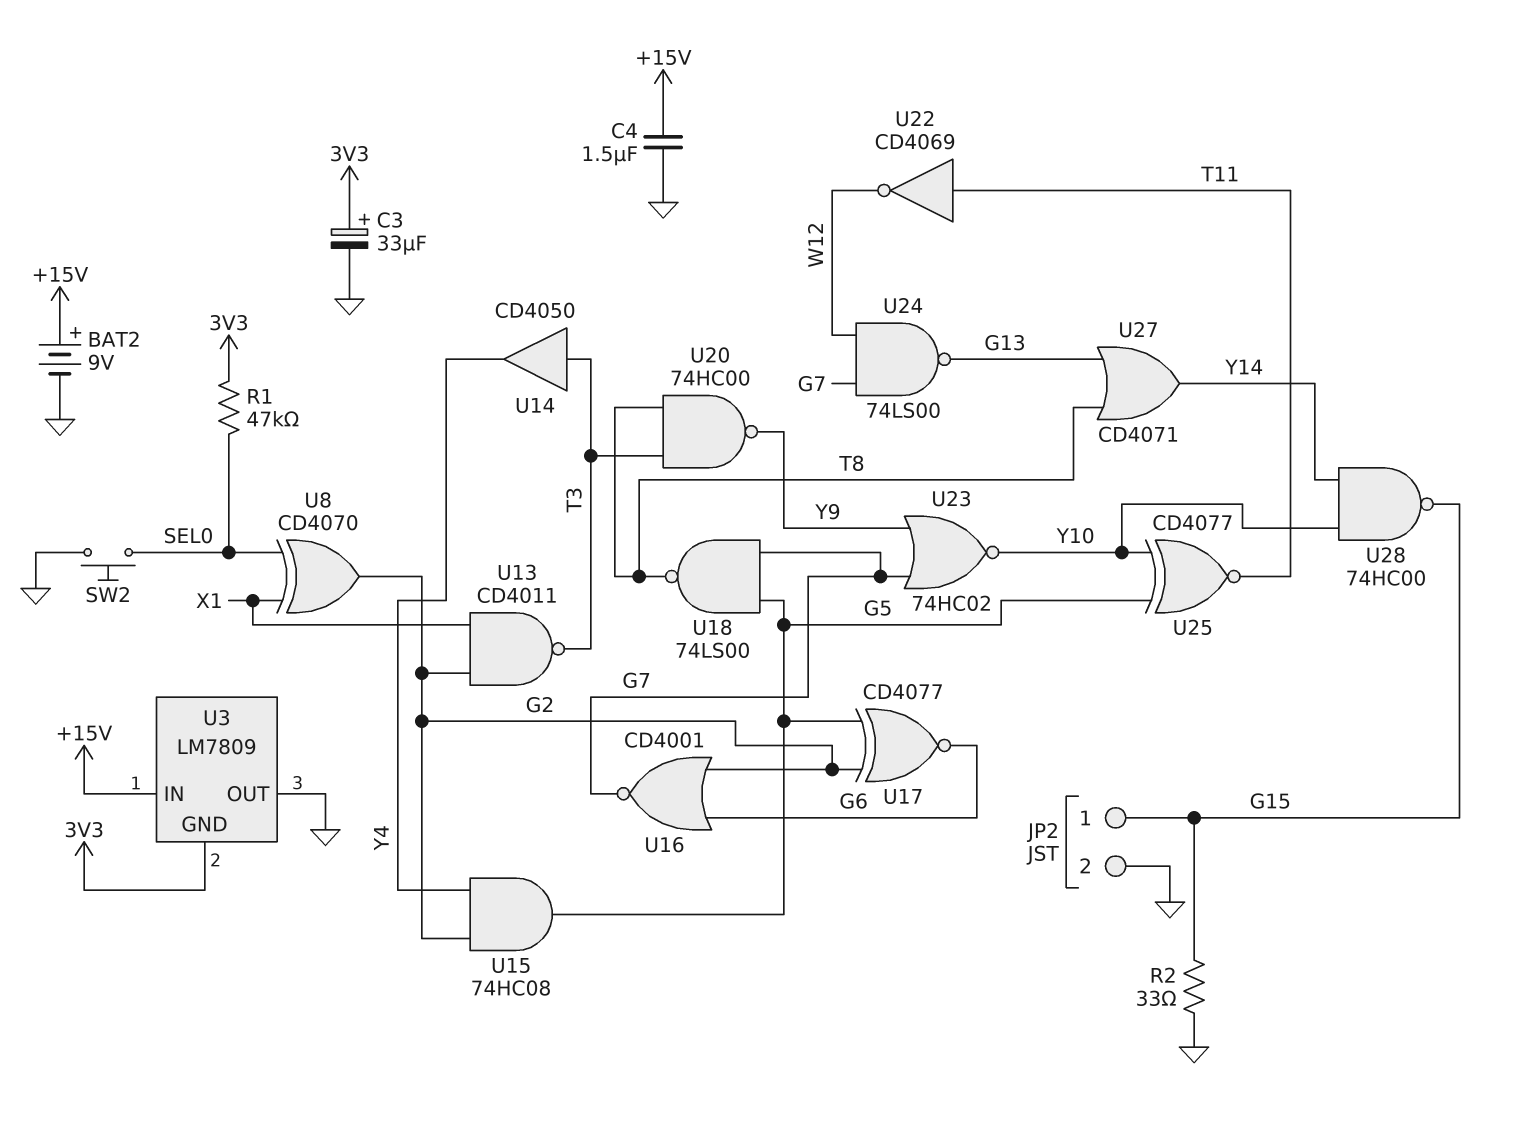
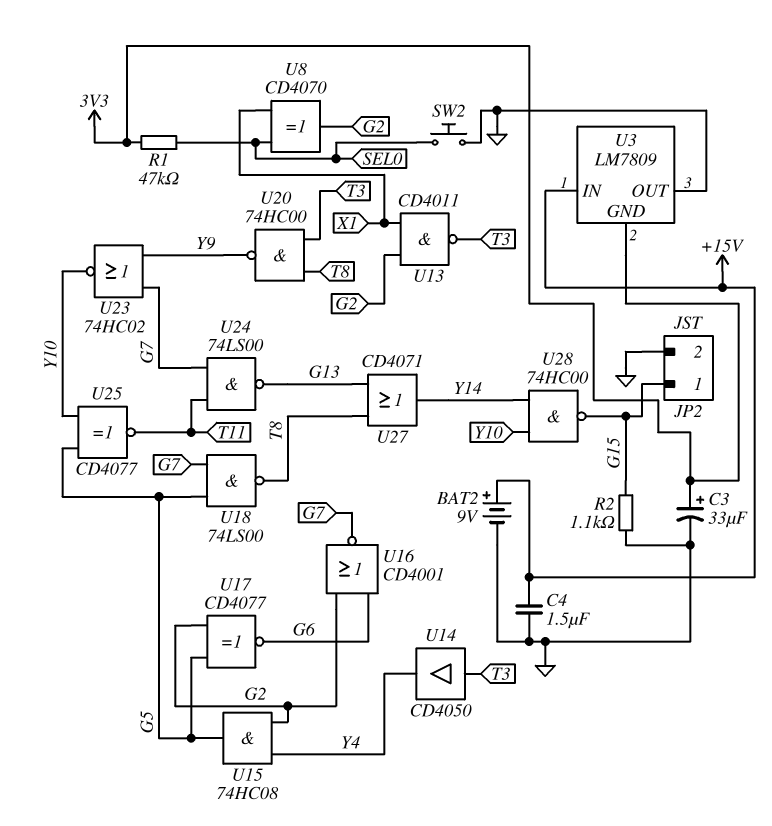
R2: 33 (G15, GND) -> 1.1k (G15, GND)
U22: NOT CD4069 (in T11, out W12) -> none
U24: NAND 74LS00 (in G7, in W12, out G13) -> NAND 74LS00 (in G7, in T11, out G13)

